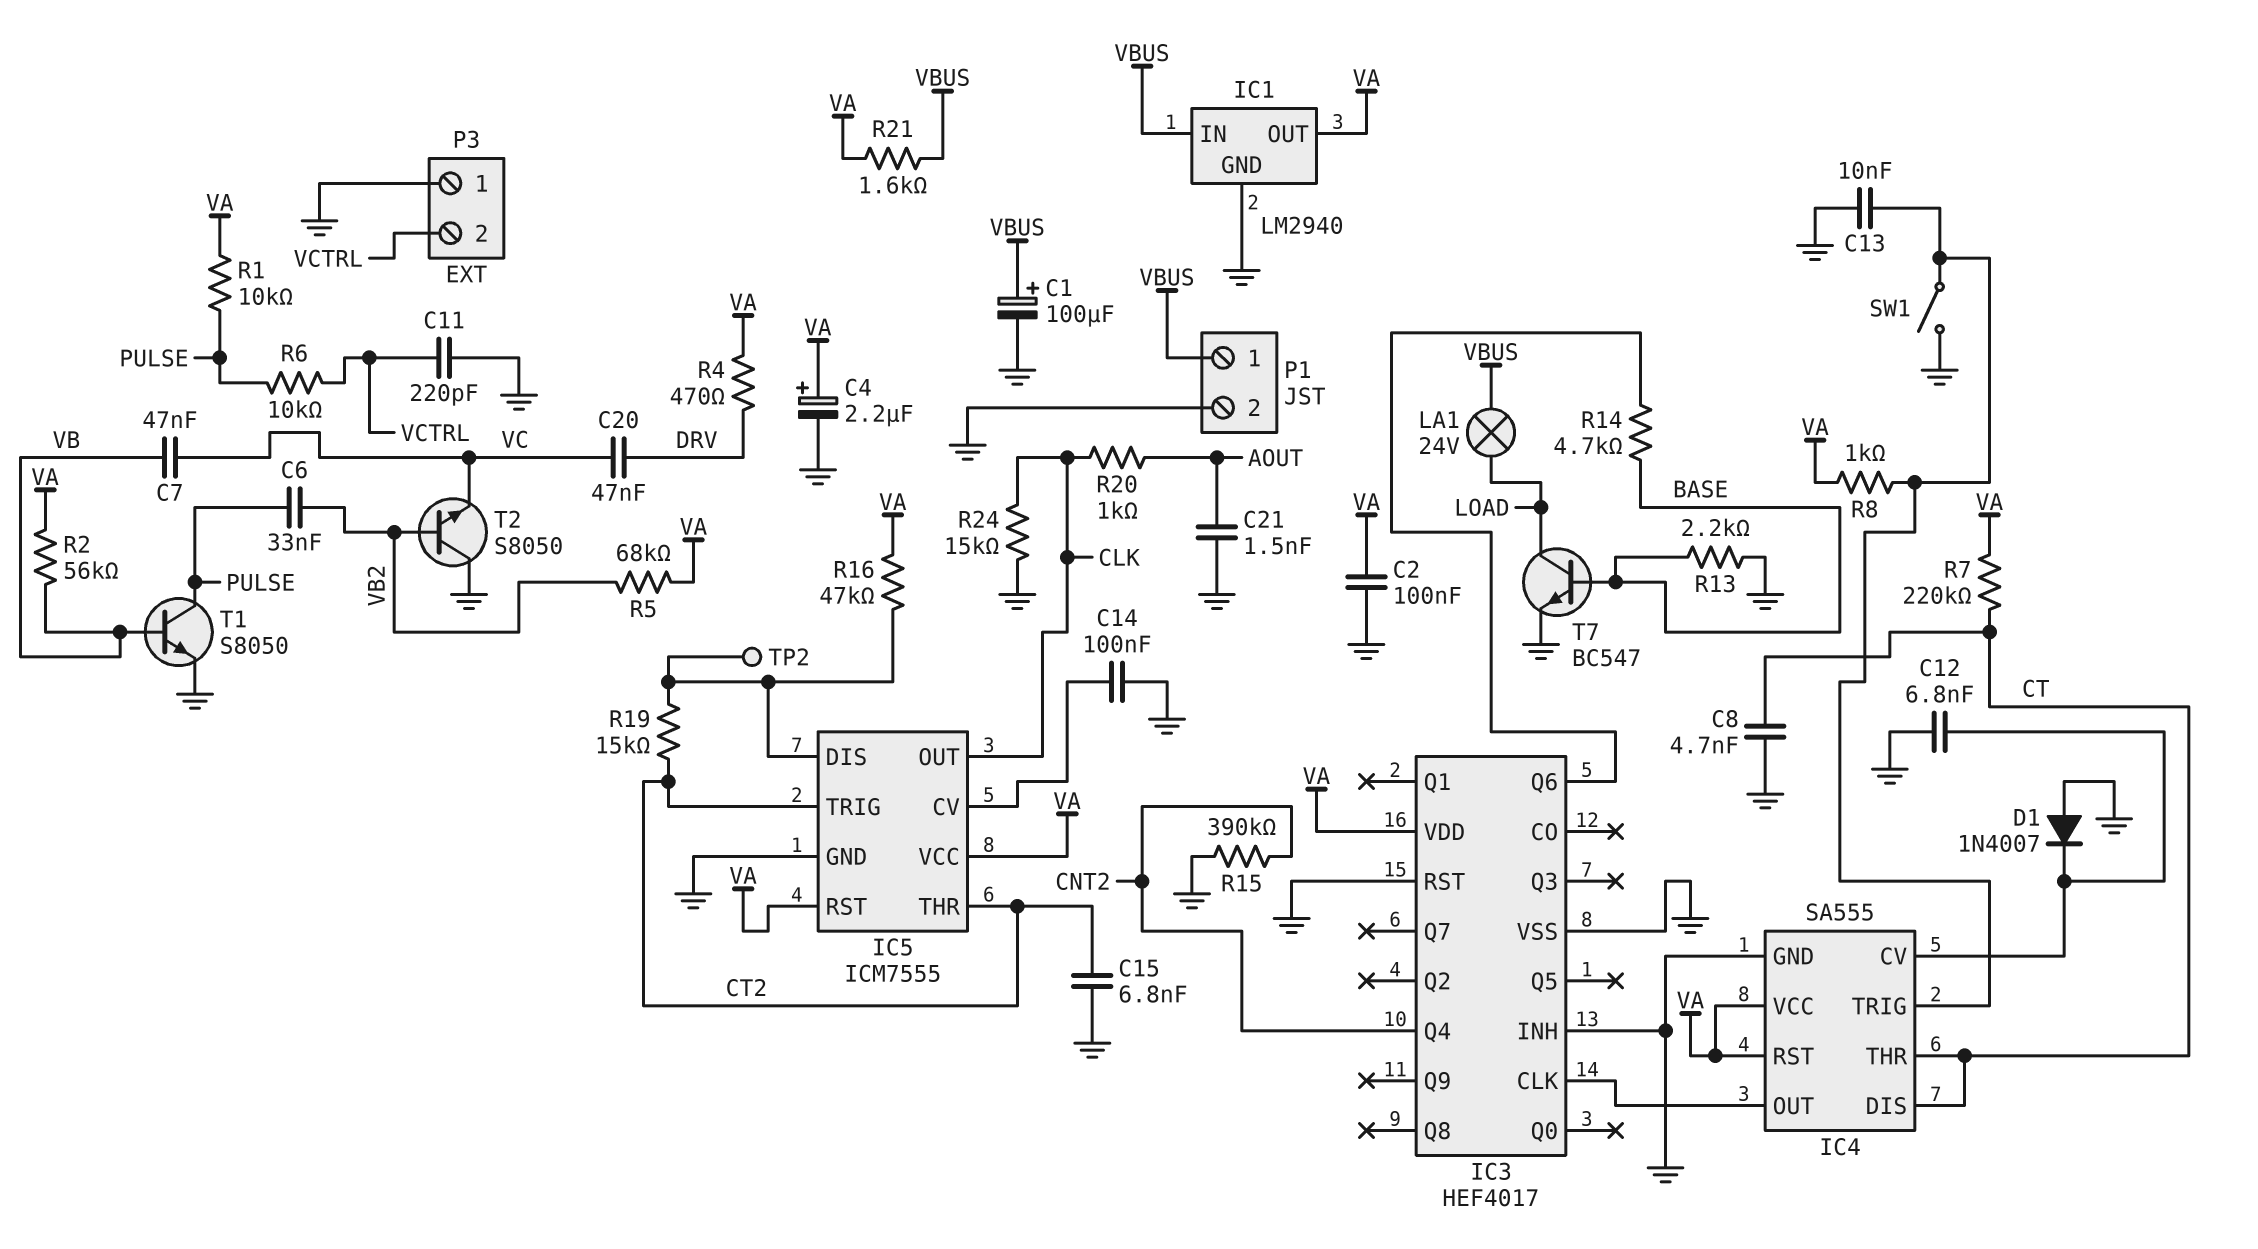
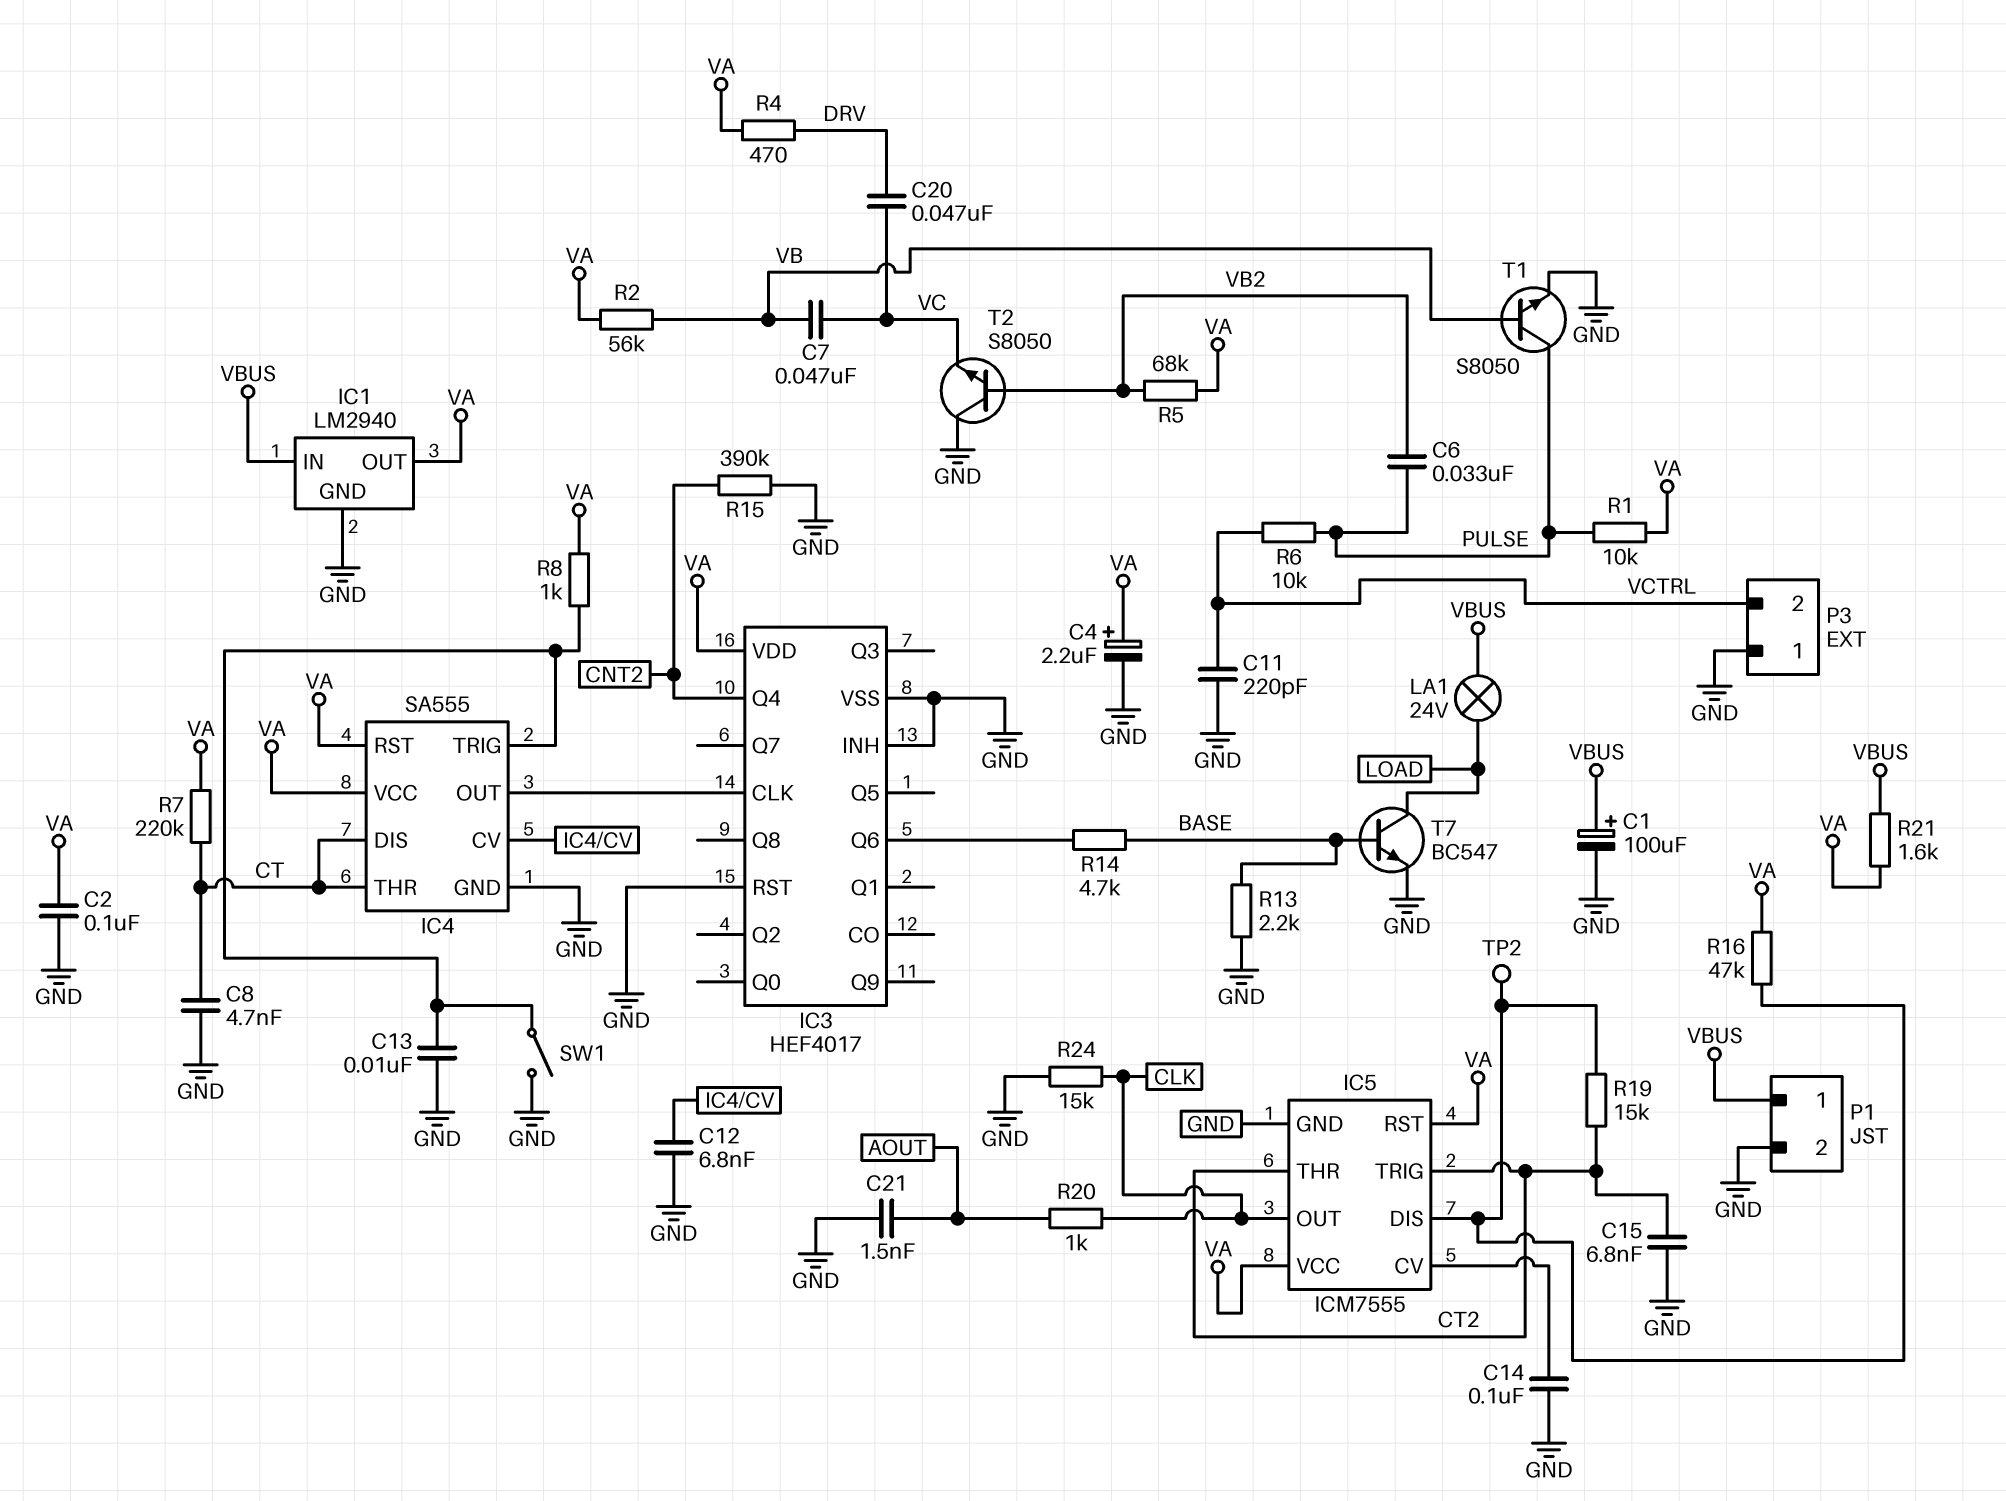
D1: diode 1N4007 (A GND, K IC4/CV) -> none

